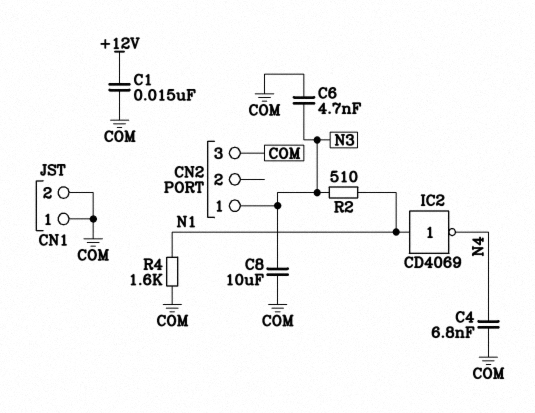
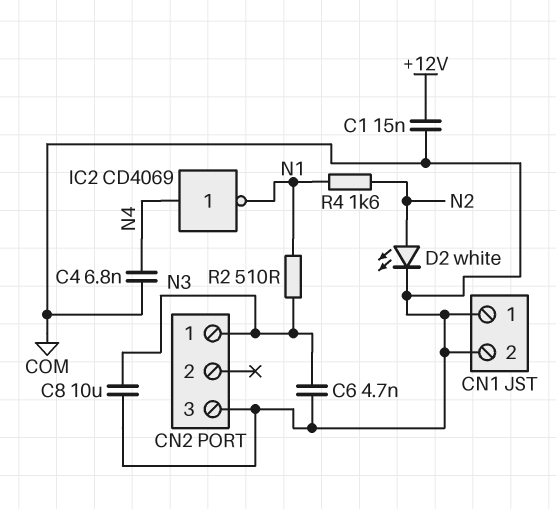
D2: none -> LED white (A N2, K COM)
IC2: NOT CD4069 (in N1, out N4) -> NOT CD4069 (in N4, out N1)
R4: 1.6k (COM, N1) -> 1.6k (N1, N2)

